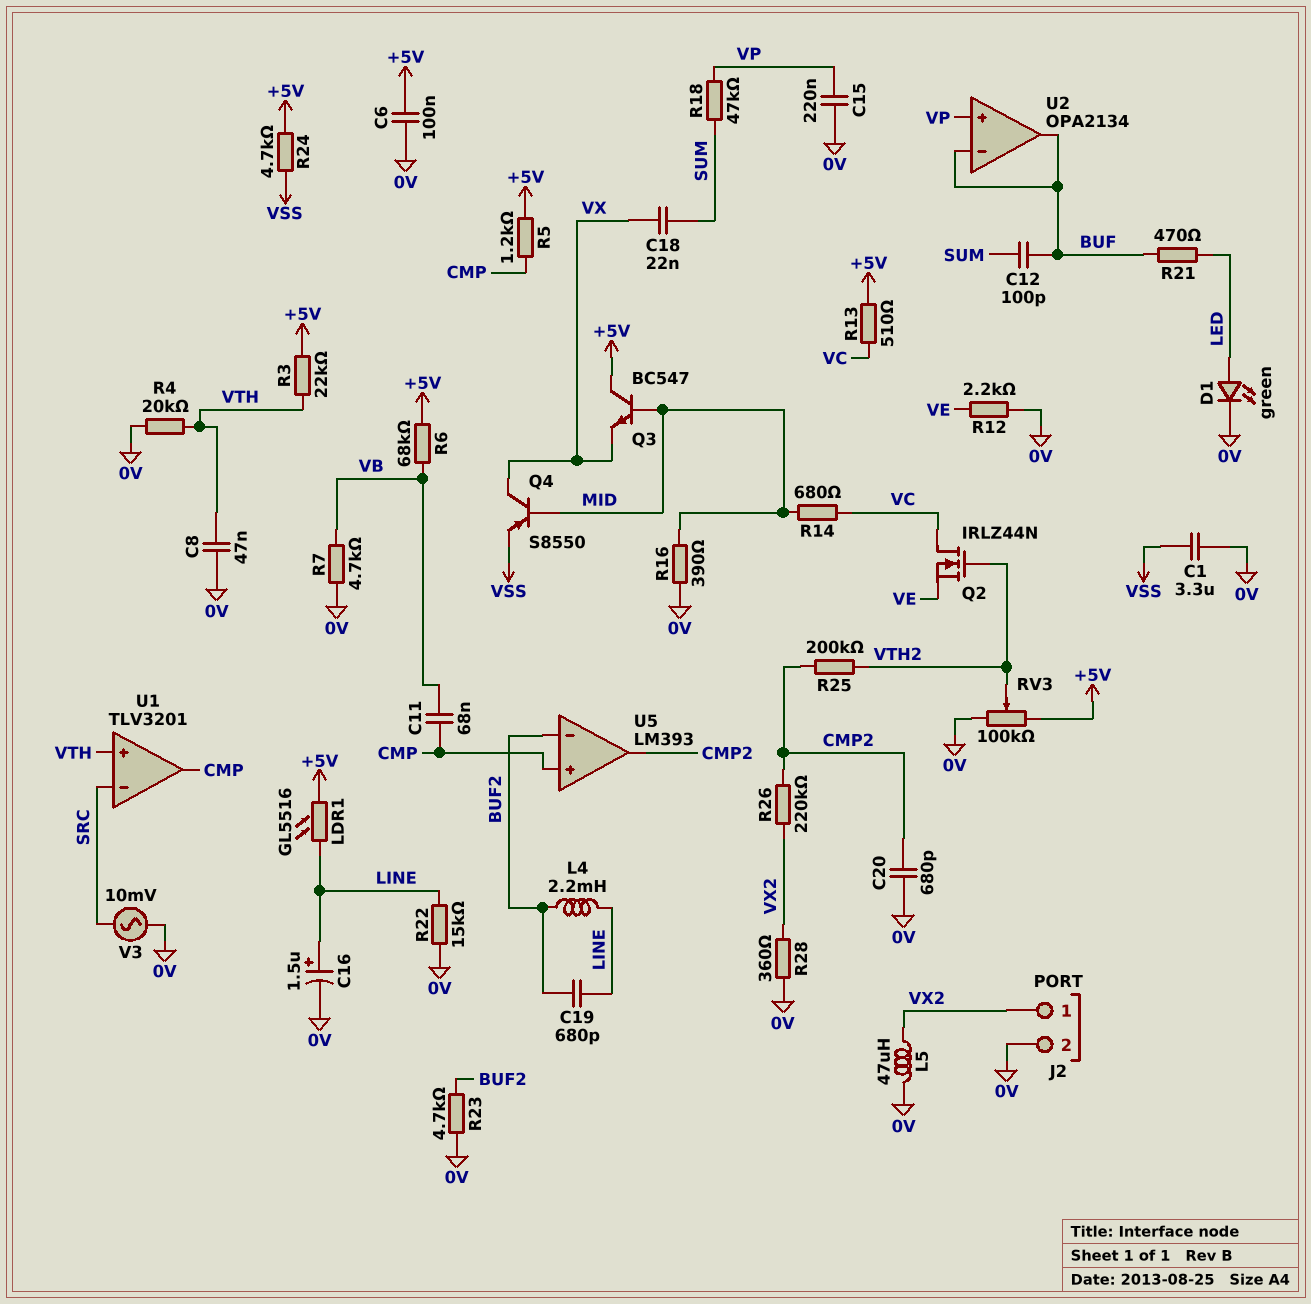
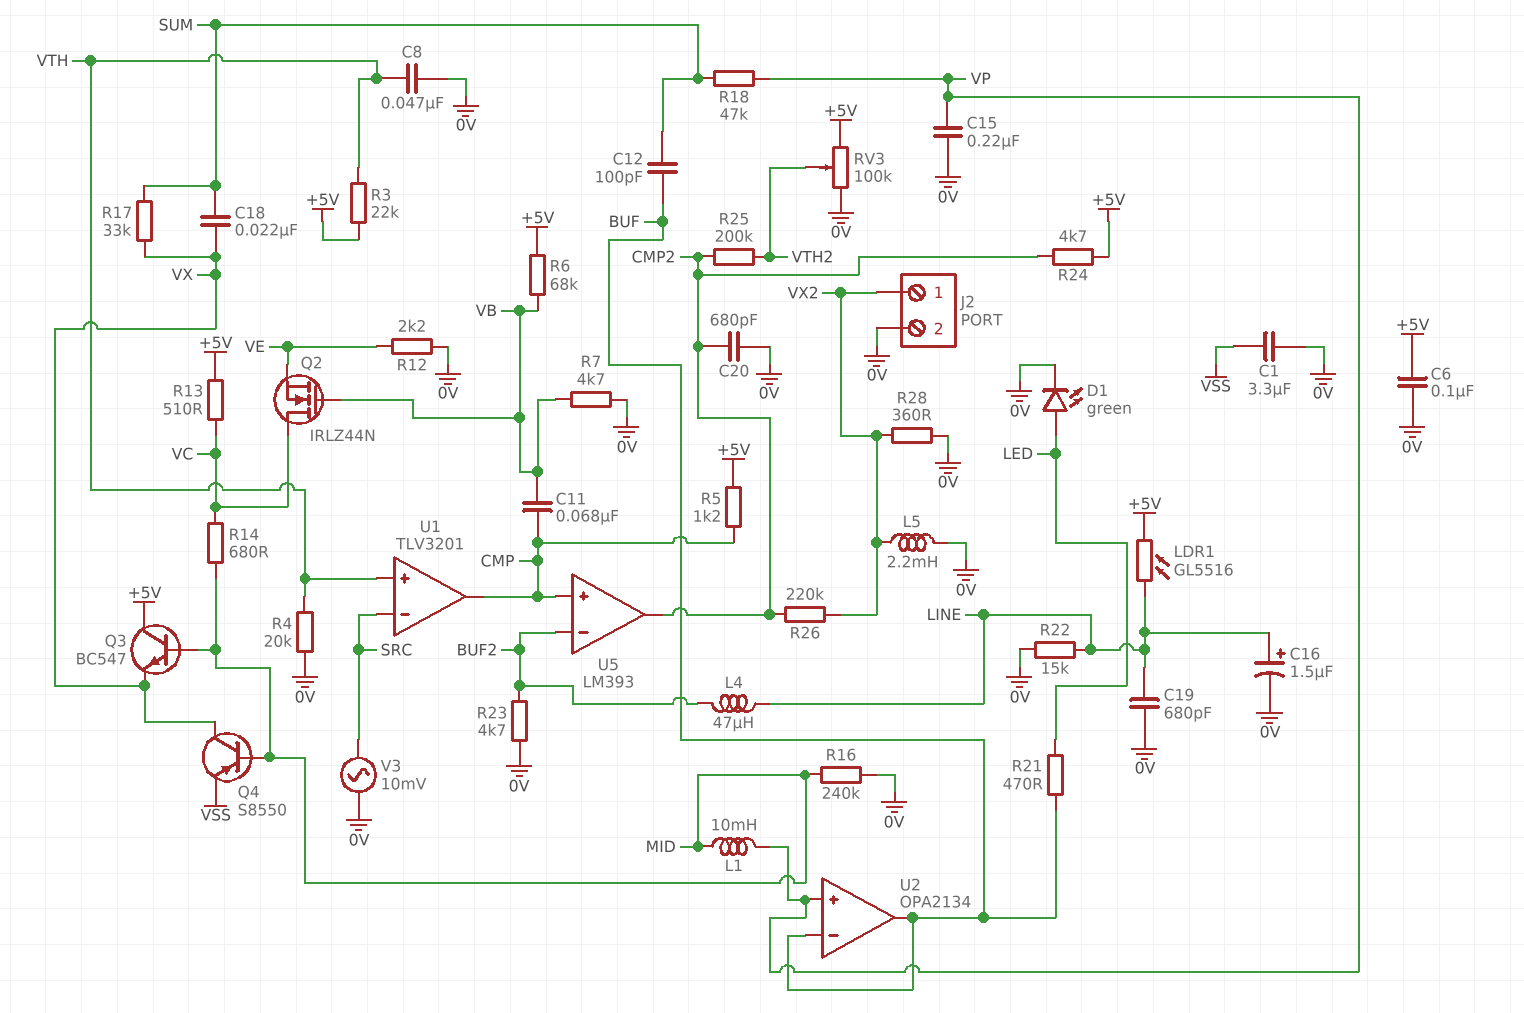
C19: 680pF (BUF2, LINE) -> 680pF (0V, LINE)
L1: none -> 10mH (MID, VP)
L4: 2.2mH (BUF2, LINE) -> 47uH (BUF2, LINE)
L5: 47uH (0V, VX2) -> 2.2mH (0V, VX2)
Q2: NMOS IRLZ44N (G VTH2, D VC, S VE) -> NMOS IRLZ44N (G VB, D VC, S VE)
R16: 390 (0V, MID) -> 240k (0V, MID)
R17: none -> 33k (SUM, VX)
R24: 4.7k (+5V, VSS) -> 4.7k (+5V, CMP2)

